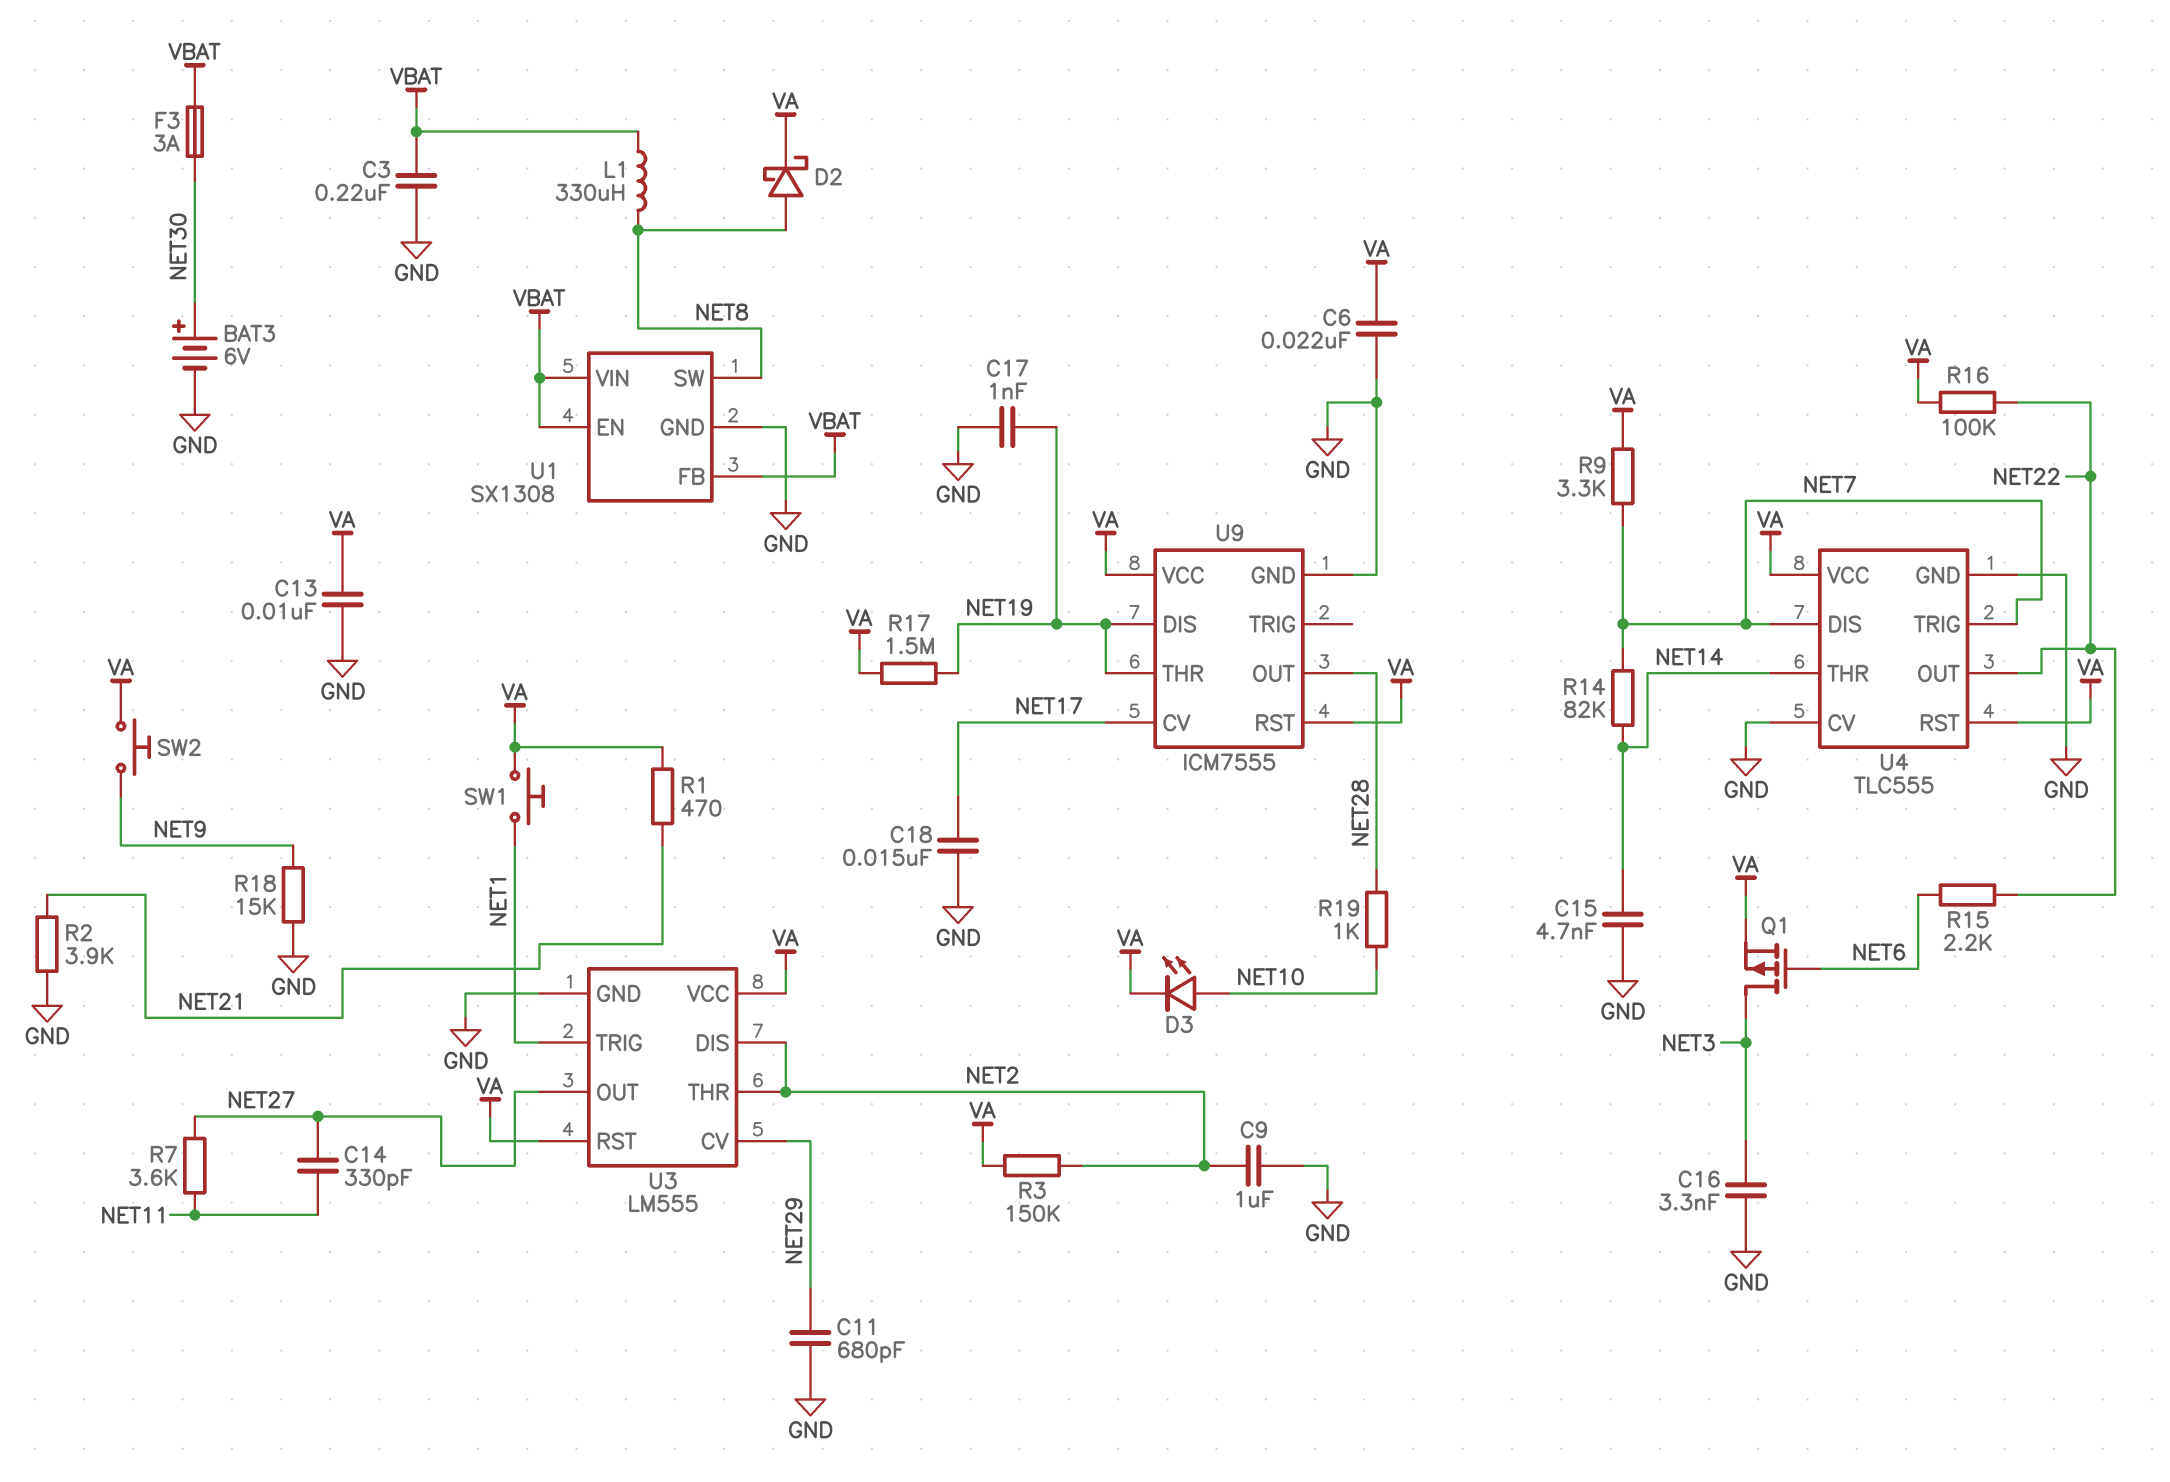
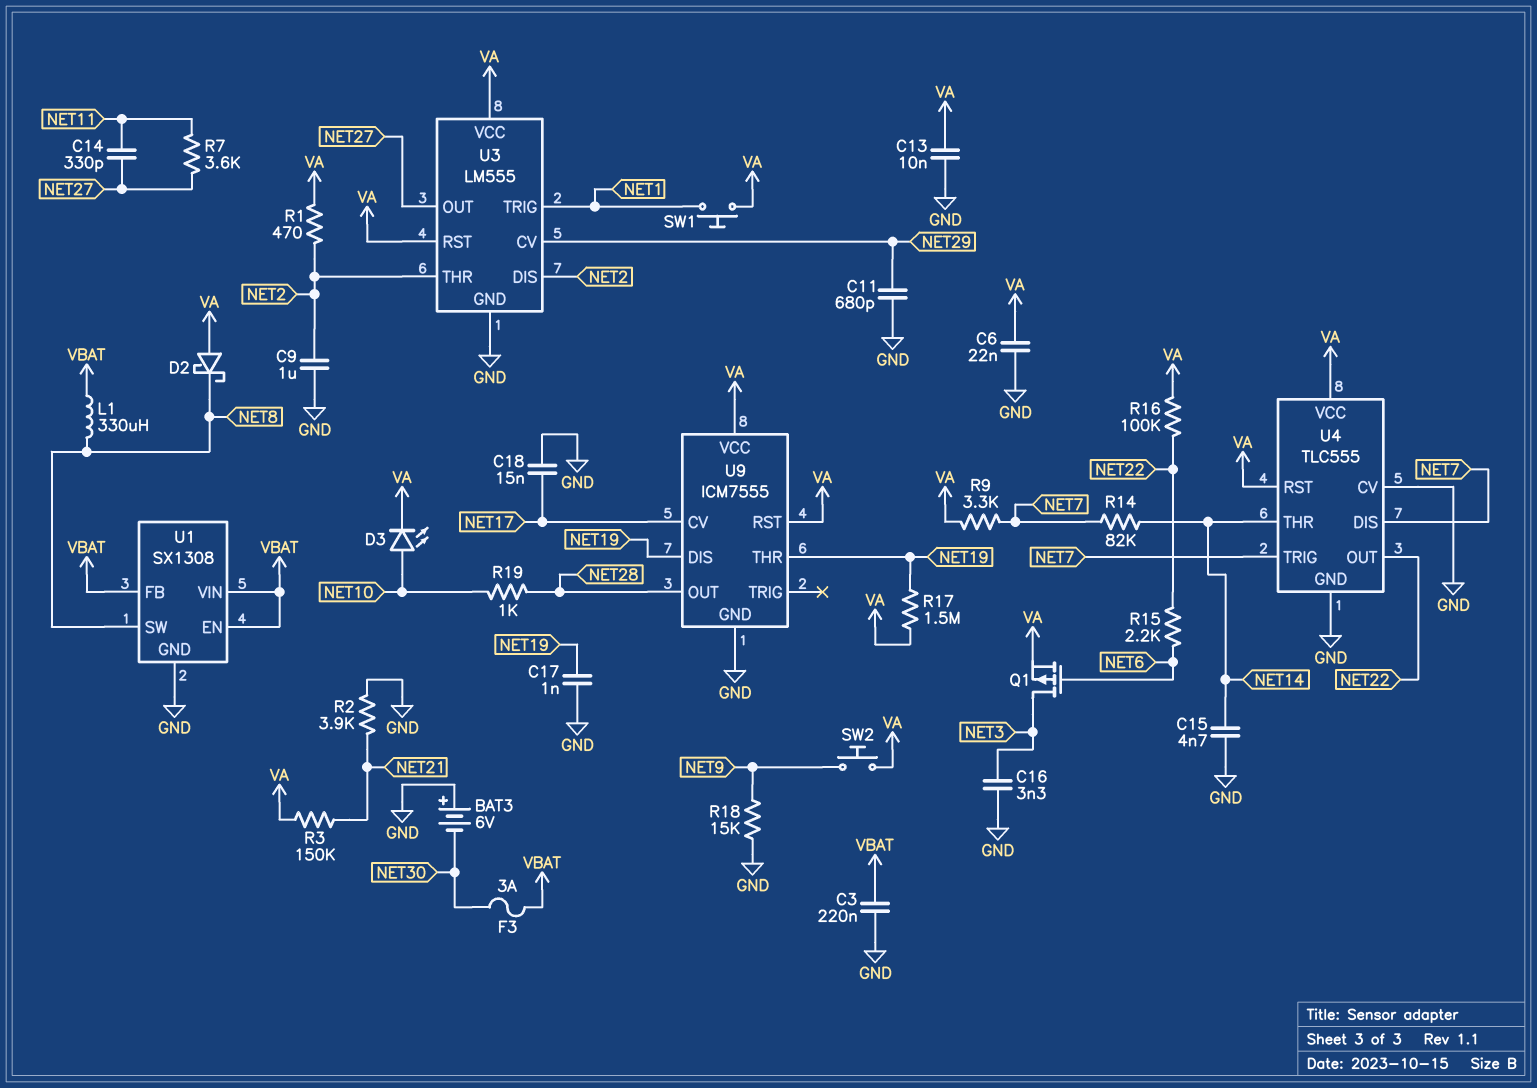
BAT3: 6V (plus NET30, minus GND) -> 6V (plus GND, minus NET30)
D2: schottky (A NET8, K VA) -> schottky (A VA, K NET8)
R1: 470 (NET21, VA) -> 470 (NET2, VA)
R3: 150k (NET2, VA) -> 150k (NET21, VA)

